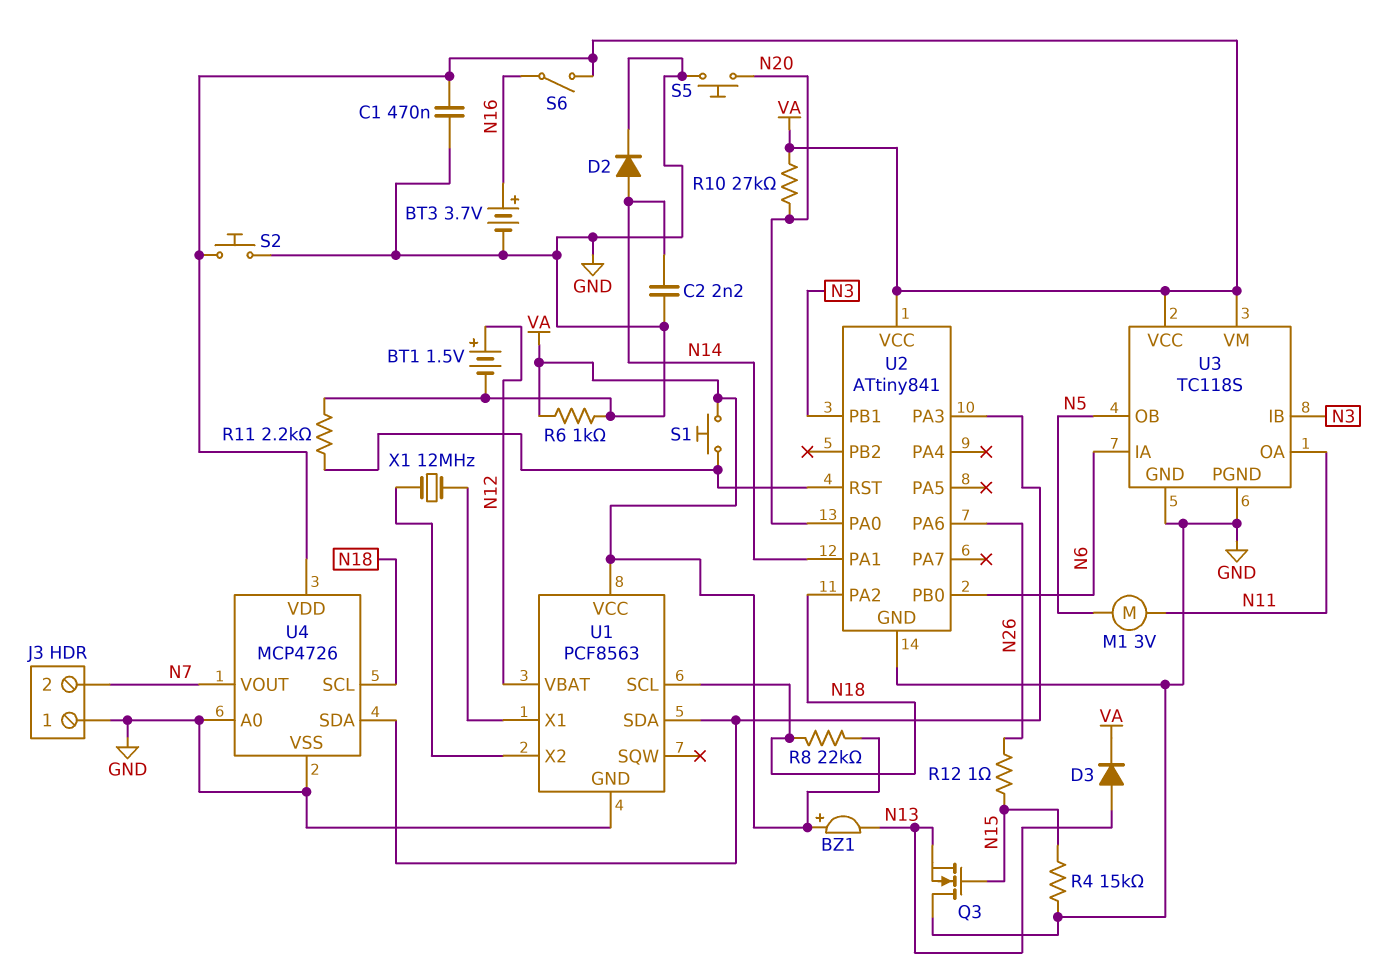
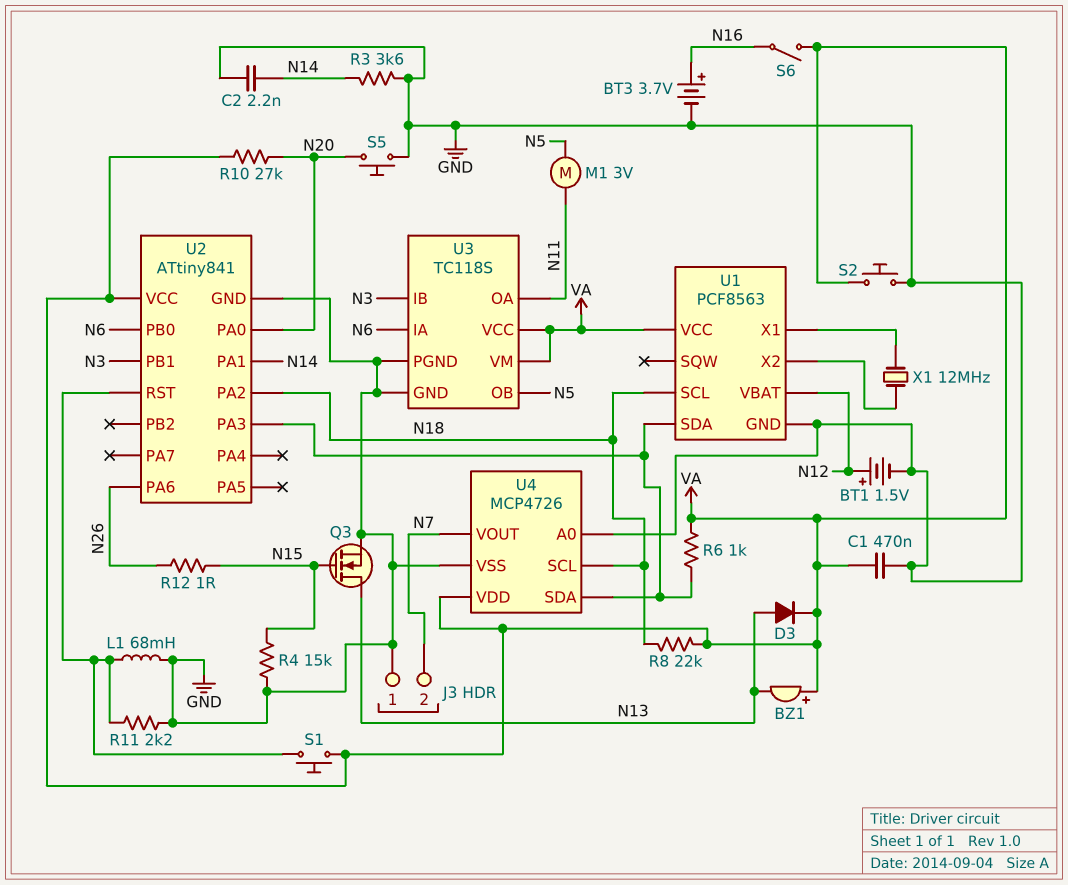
D2: diode (A N14, K GND) -> none
L1: none -> 68mH (GND, U2/RST)
Q3: NMOS (G N15, D GND, S N13) -> NMOS (G N15, D N13, S GND)
R3: none -> 3.6k (GND, N14)
R6: 1k (GND, VA) -> 1k (U1/SDA, VA)

